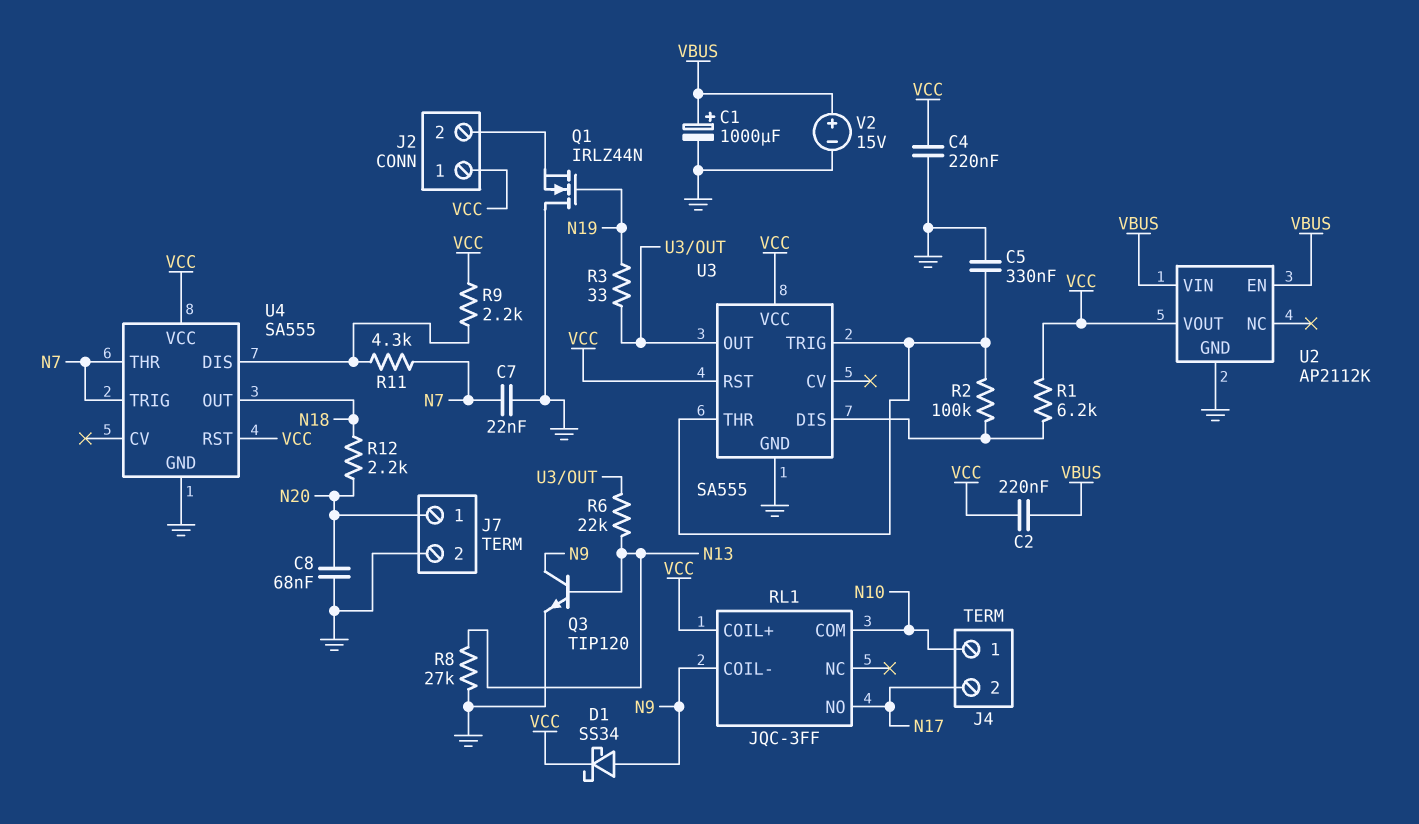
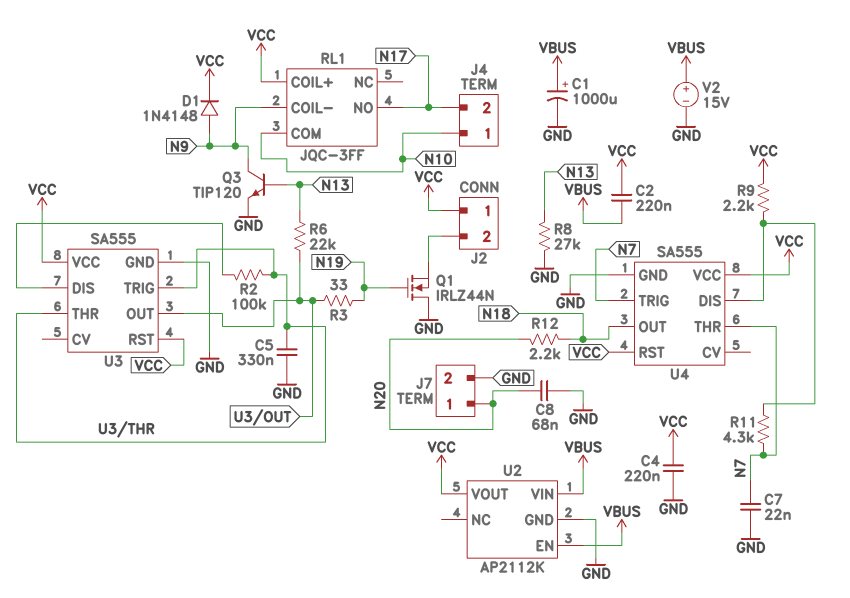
D1: schottky SS34 (A N9, K VCC) -> diode 1N4148 (A N9, K VCC)
R1: 6.2k (U3/DIS, VCC) -> none

